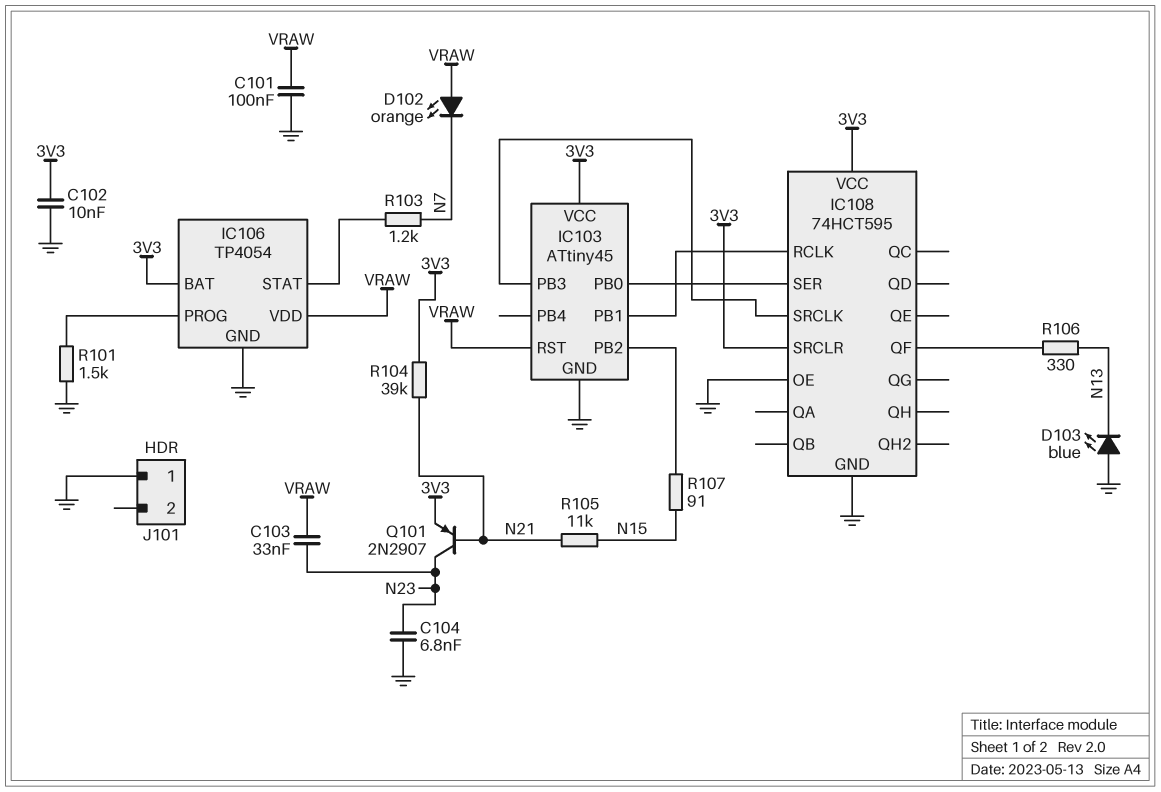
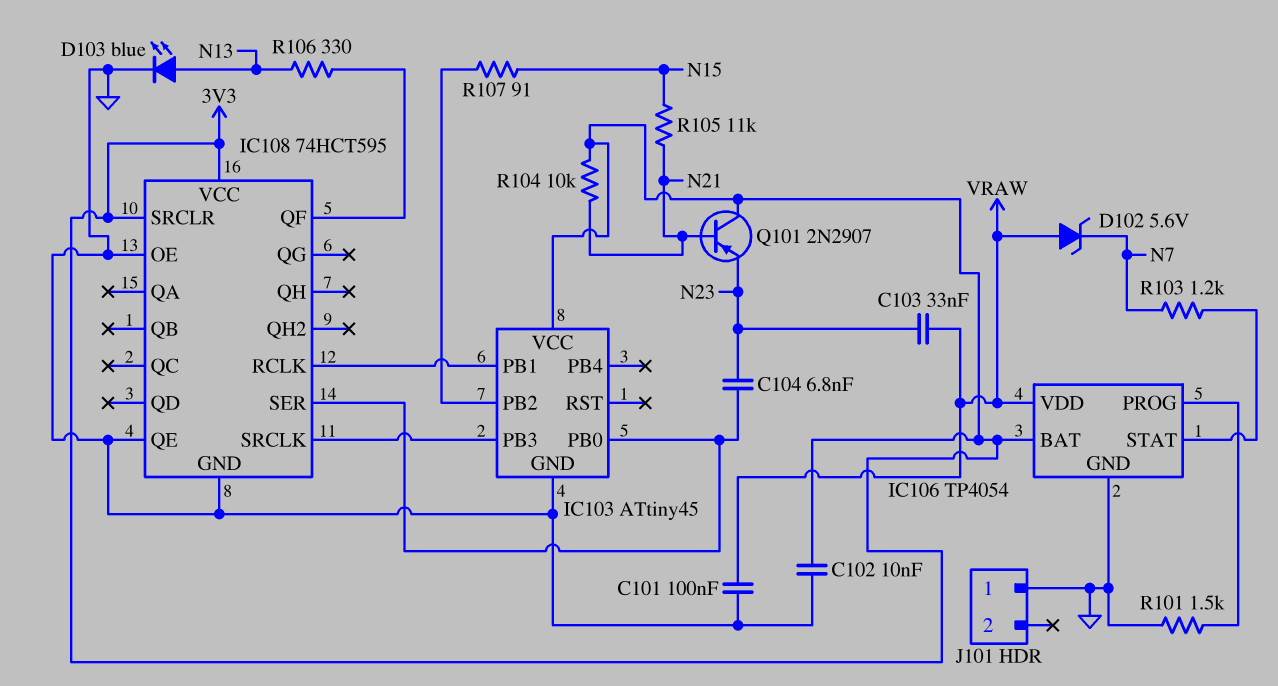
C104: 6.8nF (GND, N23) -> 6.8nF (IC103/PB0, N23)
D102: LED orange (A VRAW, K N7) -> zener 5.6V (A VRAW, K N7)
D103: LED blue (A GND, K N13) -> LED blue (A N13, K GND)
IC103 pin RST: VRAW -> none
IC108 pin QE: none -> GND
Q101: PNP 2N2907 (B N21, C N23, E 3V3) -> PNP 2N2907 (B N21, C 3V3, E N23)
R104: 39k (3V3, N21) -> 10k (3V3, N21)

